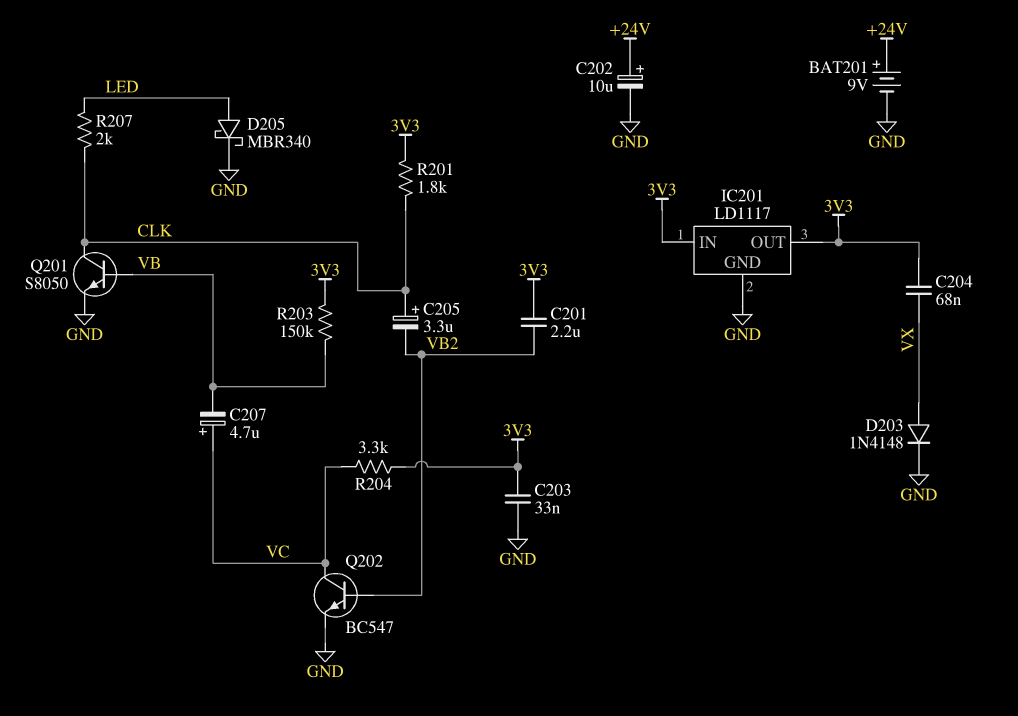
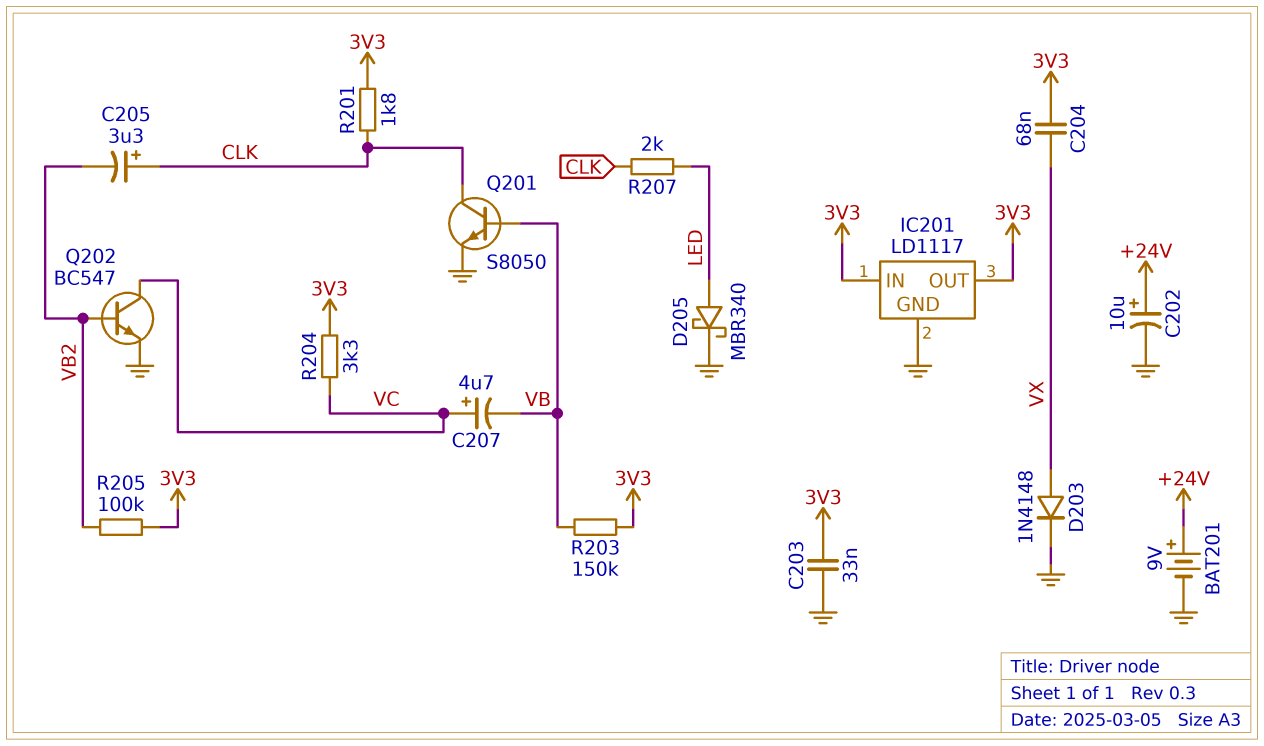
C201: 2.2uF (3V3, VB2) -> none
R205: none -> 100k (3V3, VB2)

